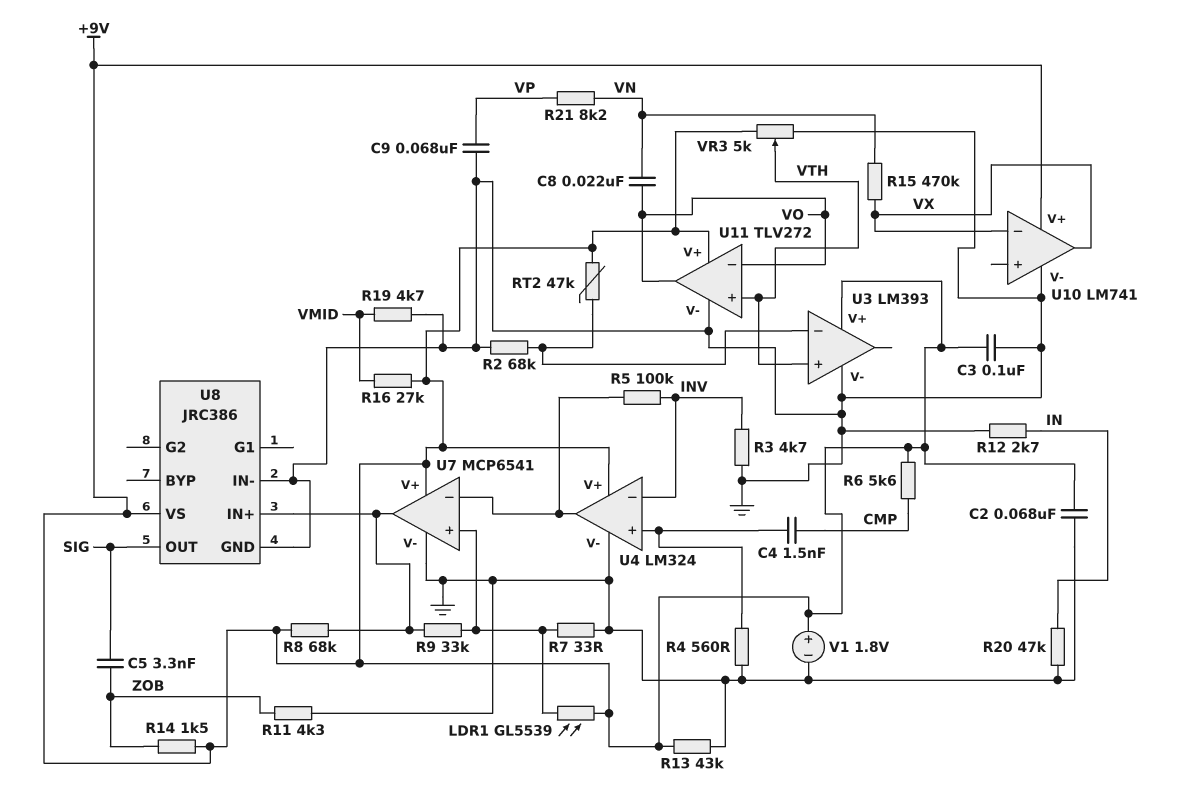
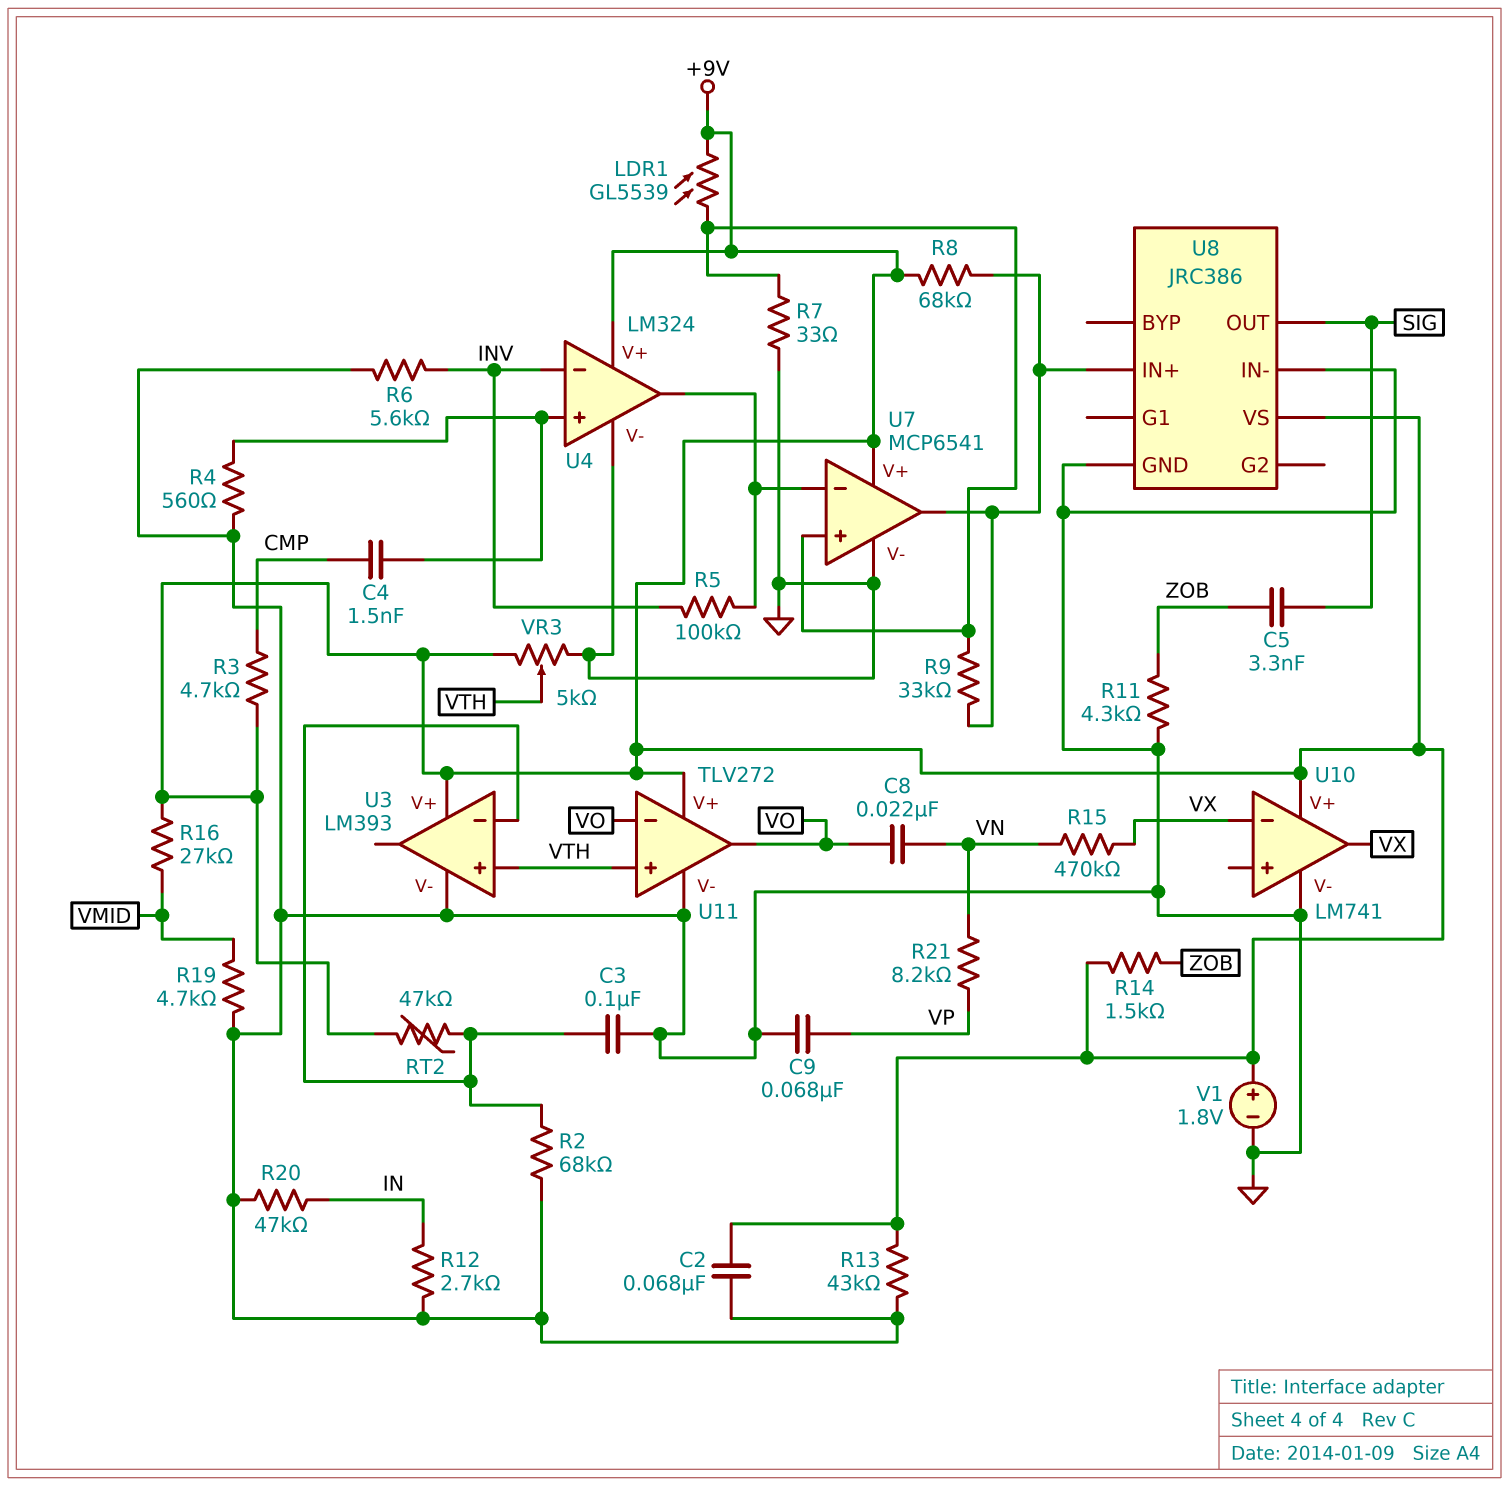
C3: 100nF (+9V, GND) -> 100nF (GND, U3/in-)
R3: 4.7k (GND, INV) -> 4.7k (+9V, CMP)
R6: 5.6k (+9V, CMP) -> 5.6k (GND, INV)

